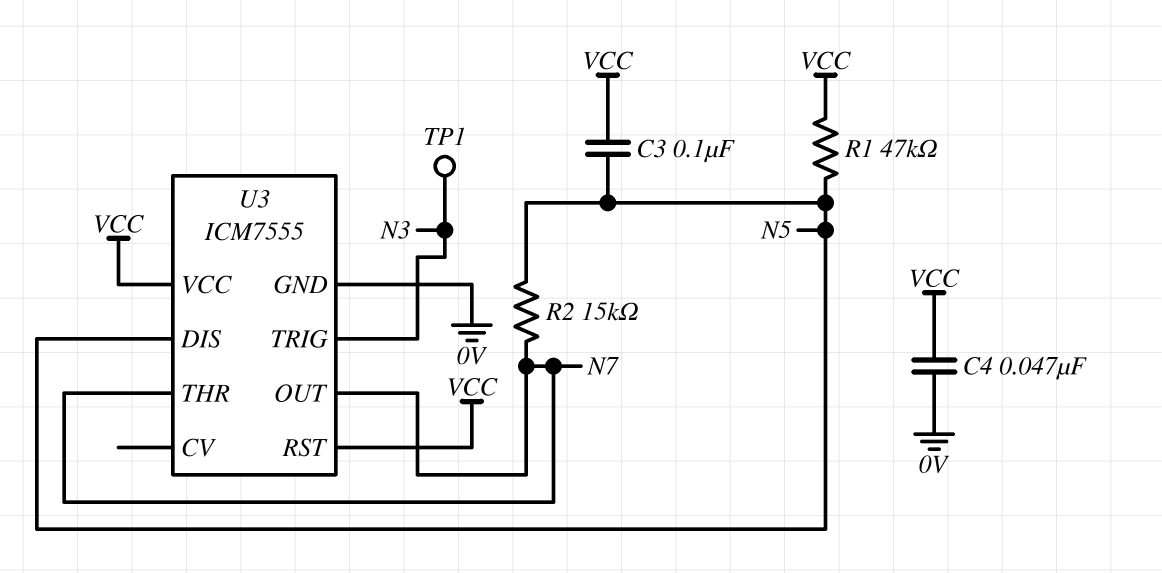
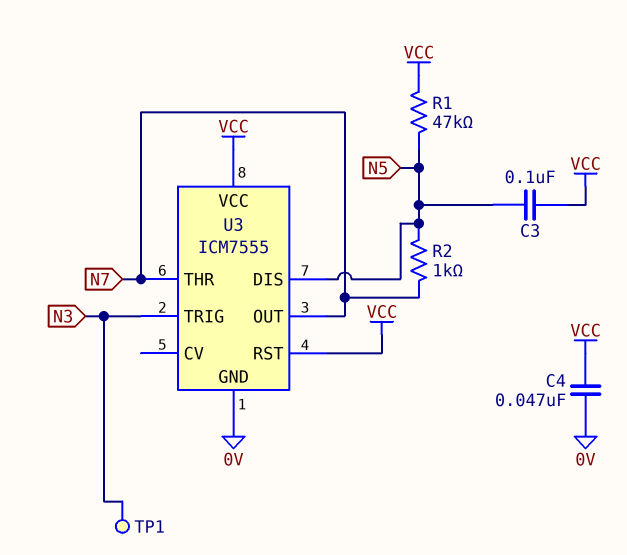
R2: 15k (N5, N7) -> 1k (N5, N7)

